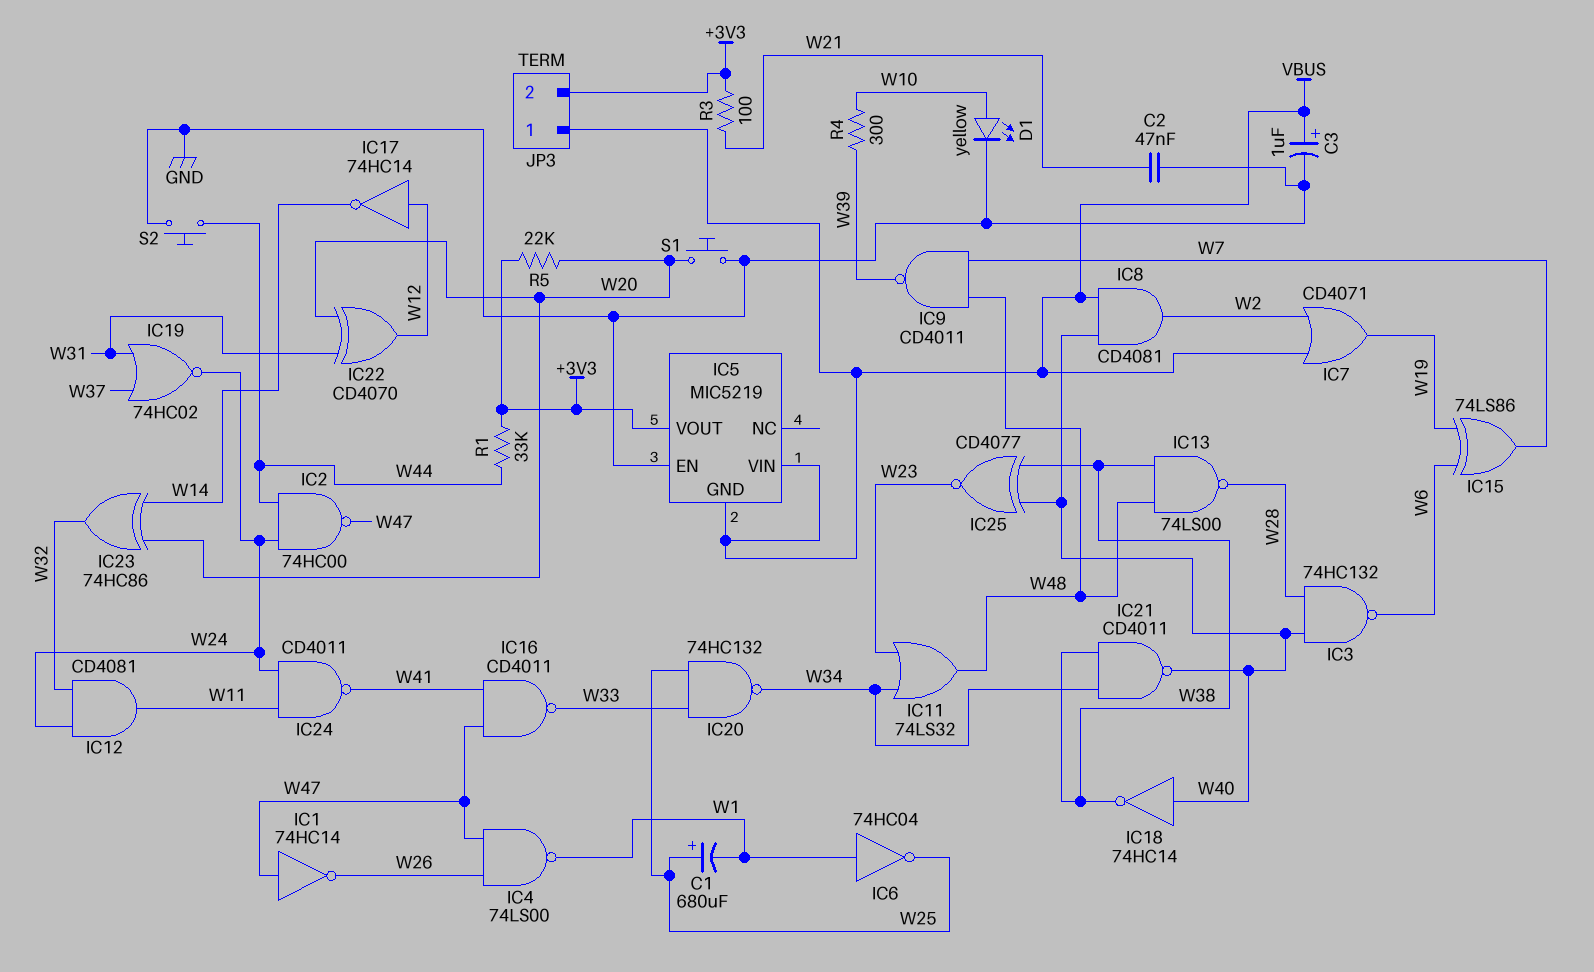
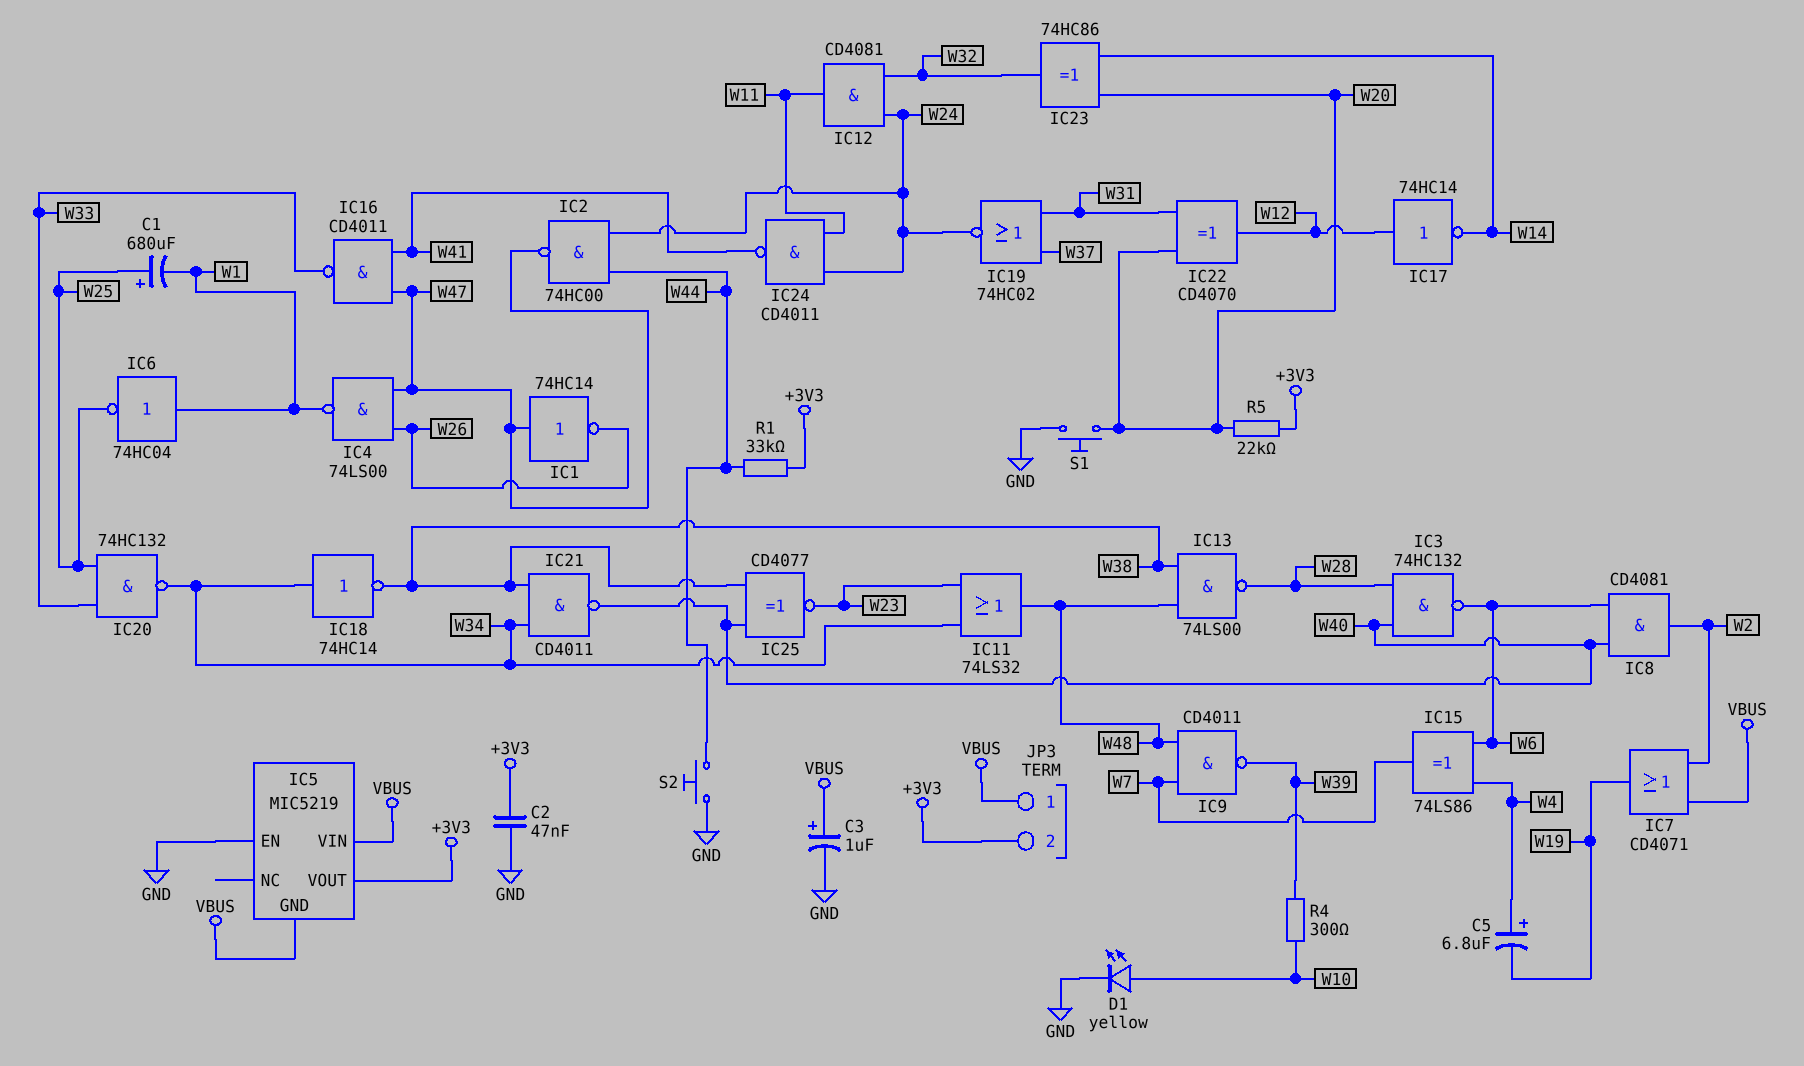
C2: 47nF (GND, W21) -> 47nF (+3V3, GND)
C5: none -> 6.8uF (plus W4, minus W19)
IC8: AND CD4081 (in VBUS, in W40, out W2) -> AND CD4081 (in W6, in W40, out W2)
IC15: XOR 74LS86 (in W6, in W19, out W7) -> XOR 74LS86 (in W4, in W6, out W7)
IC18: NOT 74HC14 (in W40, out W38) -> NOT 74HC14 (in W34, out W38)
R3: 100 (+3V3, W21) -> none

